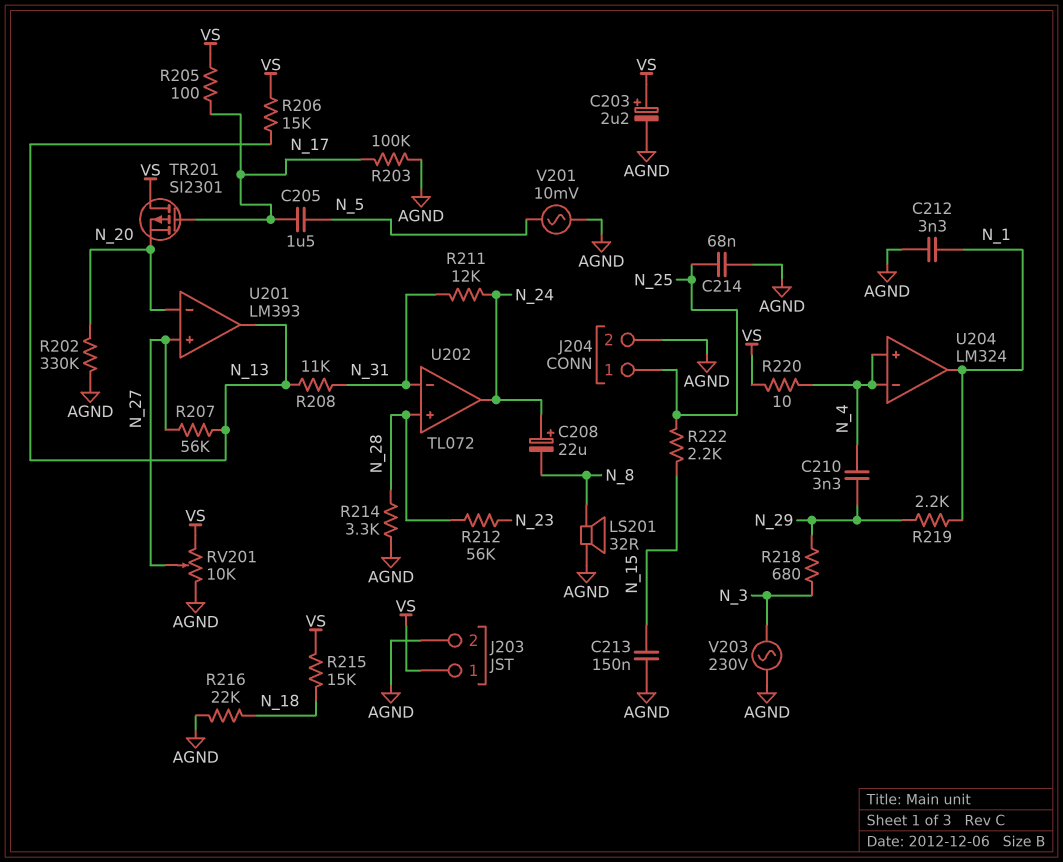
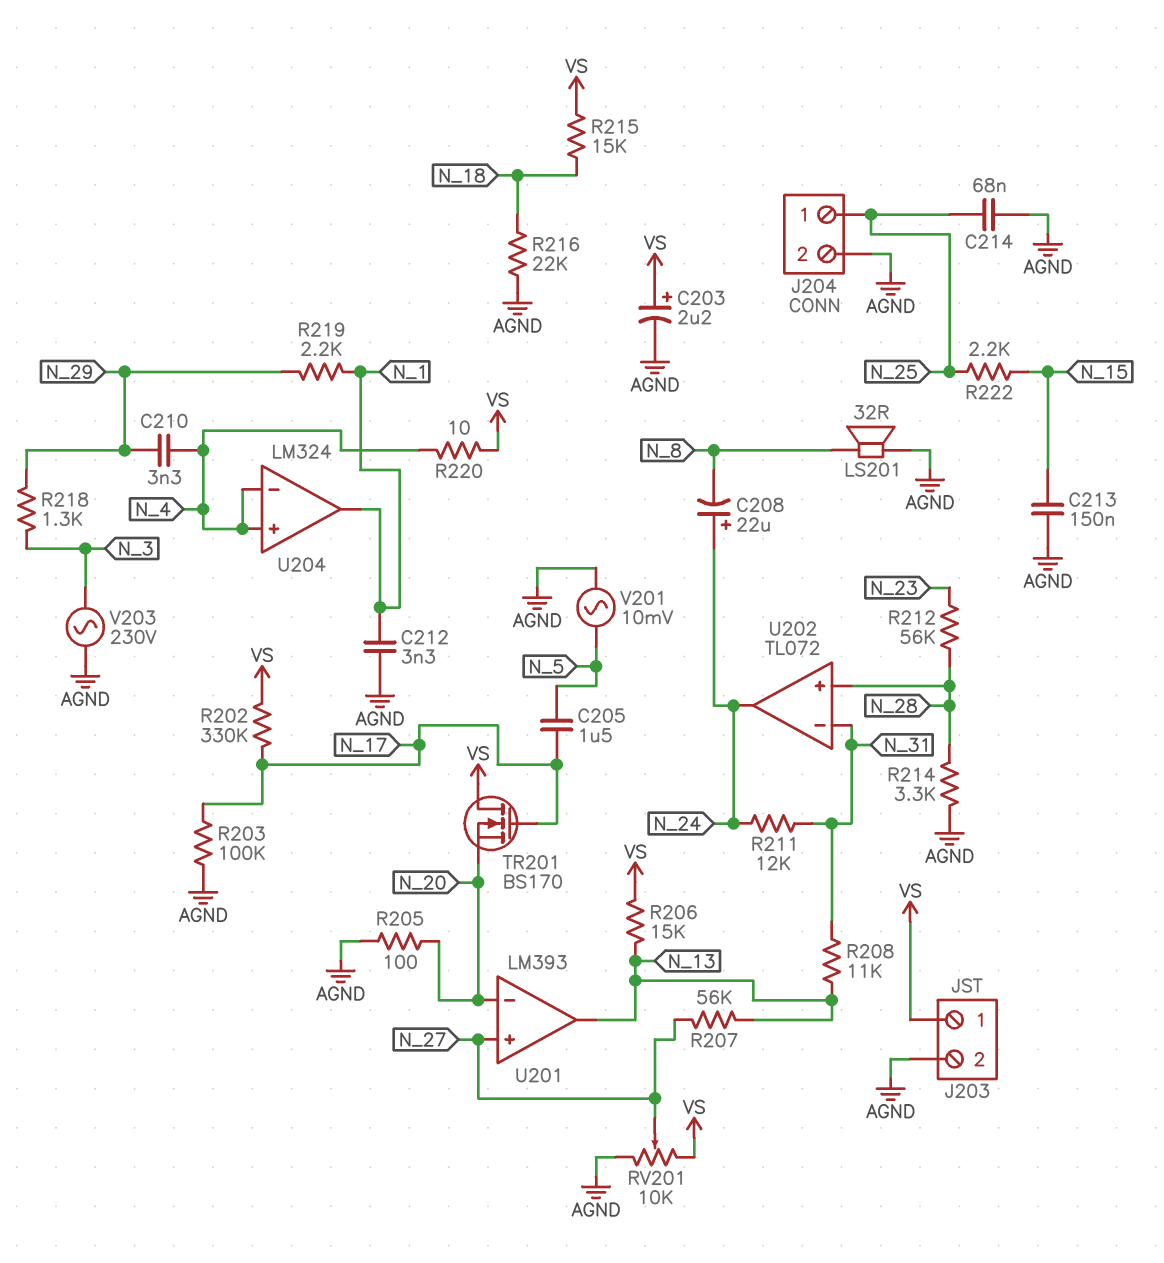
R202: 330k (AGND, N_20) -> 330k (N_17, VS)
R205: 100 (N_17, VS) -> 100 (AGND, N_20)
R218: 680 (N_3, N_29) -> 1.3k (N_3, N_29)
TR201: PMOS SI2301 (G N_17, D VS, S N_20) -> NMOS BS170 (G N_17, D VS, S N_20)

